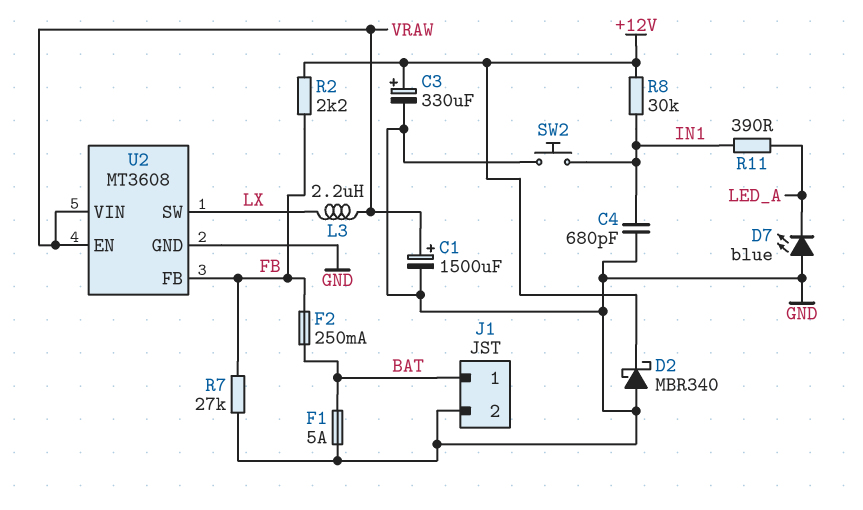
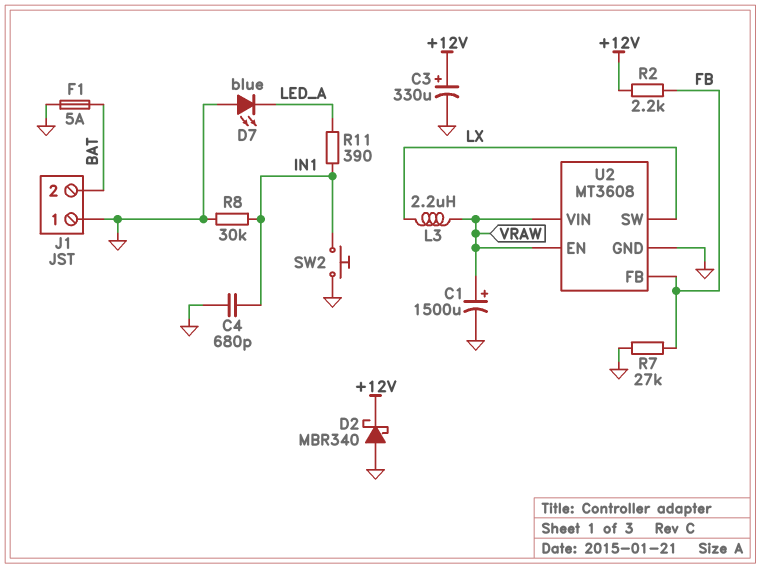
F2: 250mA (BAT, FB) -> none
J1 pin 1: BAT -> GND
J1 pin 2: GND -> BAT
R8: 30k (+12V, IN1) -> 30k (GND, IN1)

